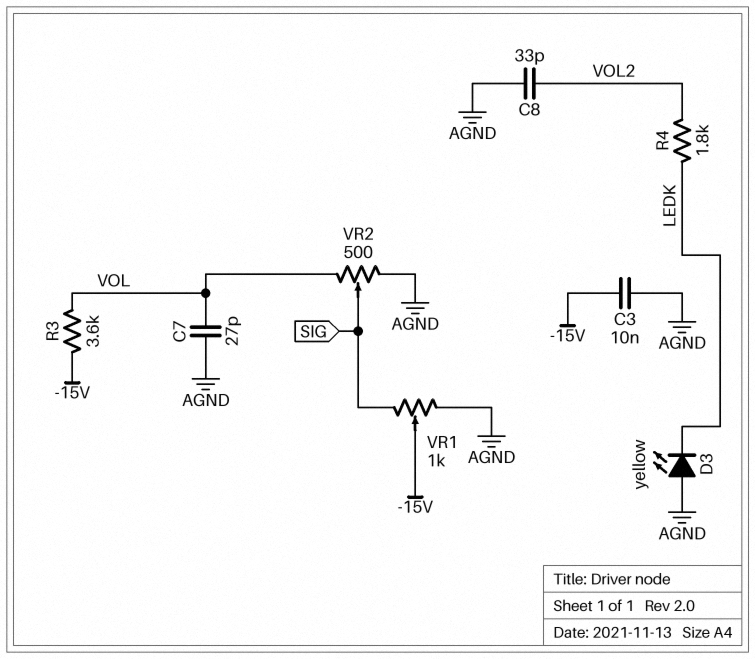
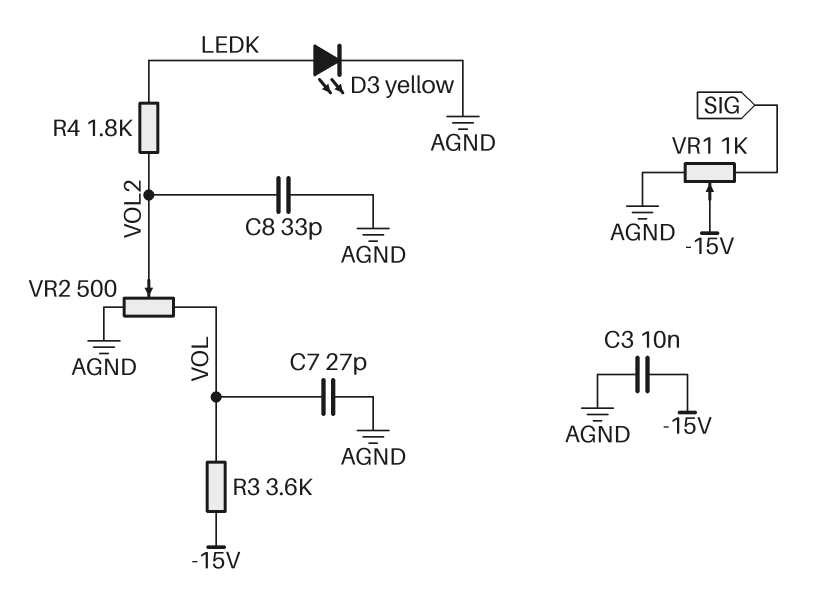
D3: LED yellow (A AGND, K LEDK) -> LED yellow (A LEDK, K AGND)
VR2: 500 (AGND, VOL, wiper SIG) -> 500 (AGND, VOL, wiper VOL2)

